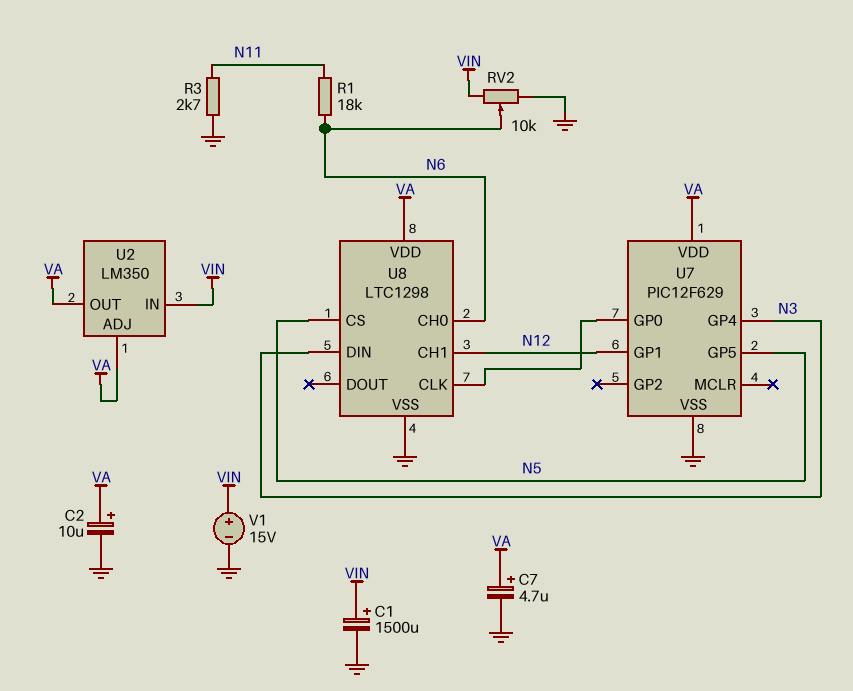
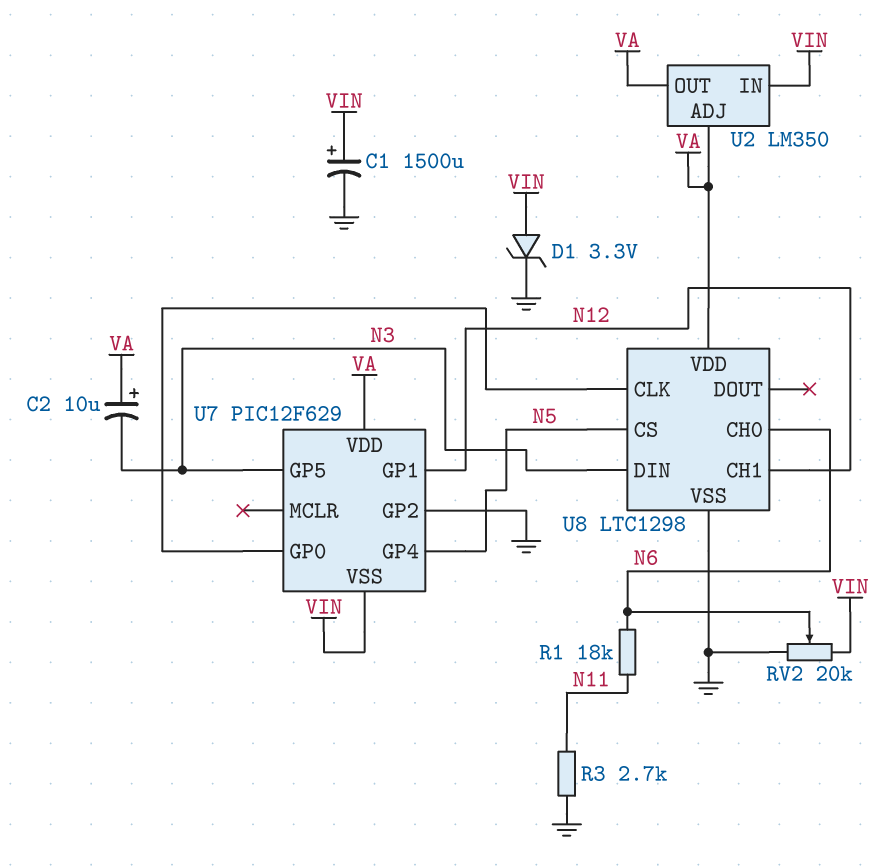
C2: 10uF (plus VA, minus GND) -> 10uF (plus VA, minus N3)
C7: 4.7uF (plus VA, minus GND) -> none
D1: none -> zener 3.3V (A VIN, K GND)
RV2: 10k (GND, VIN, wiper N6) -> 20k (GND, VIN, wiper N6)
U7 pin GP2: none -> GND
U7 pin GP4: N3 -> N5
U7 pin GP5: N5 -> N3
U7 pin VSS: GND -> VIN
V1: 15V (plus VIN, minus GND) -> none

